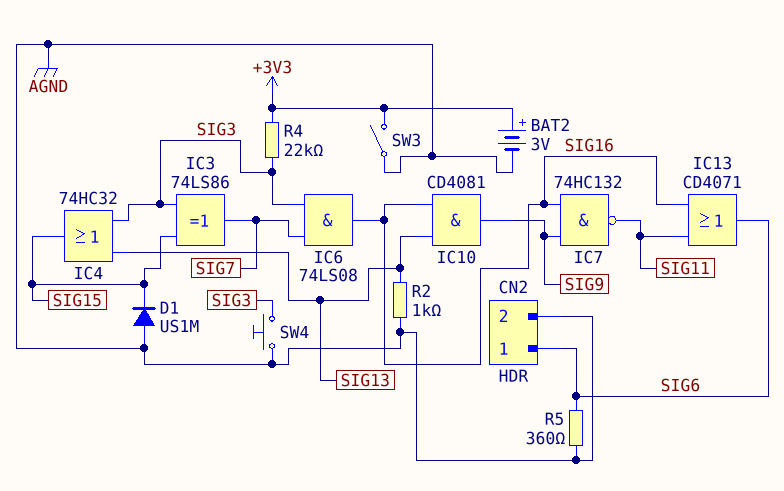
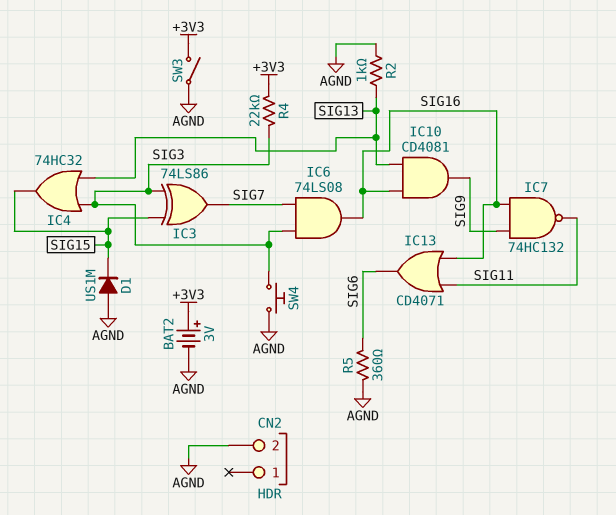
CN2 pin 1: SIG6 -> none

